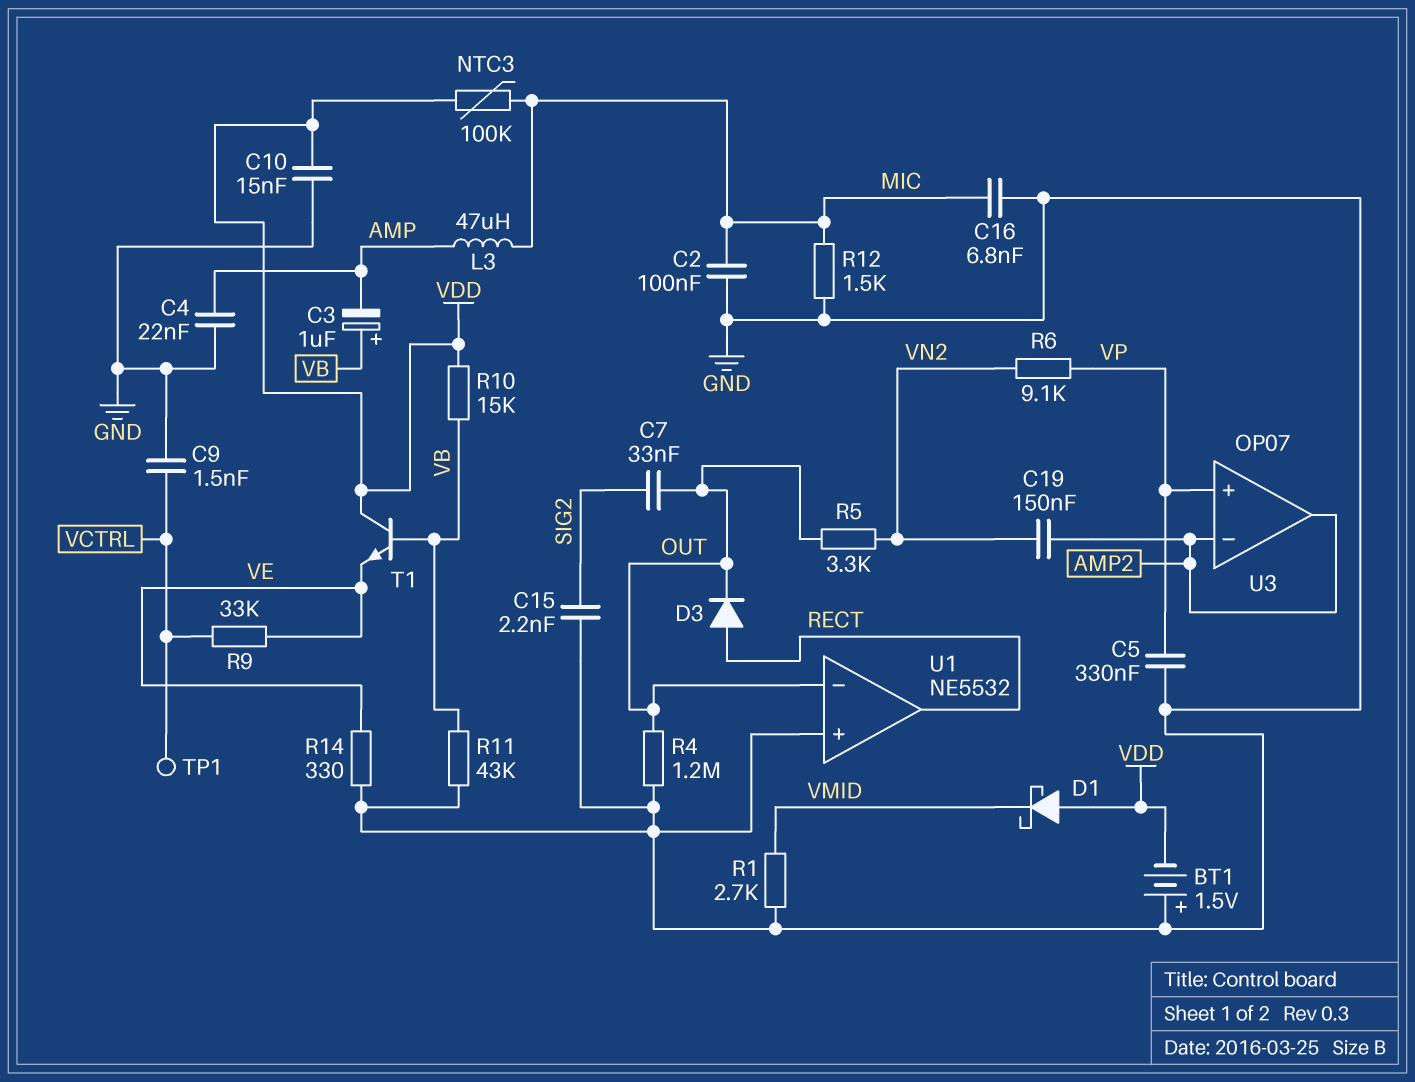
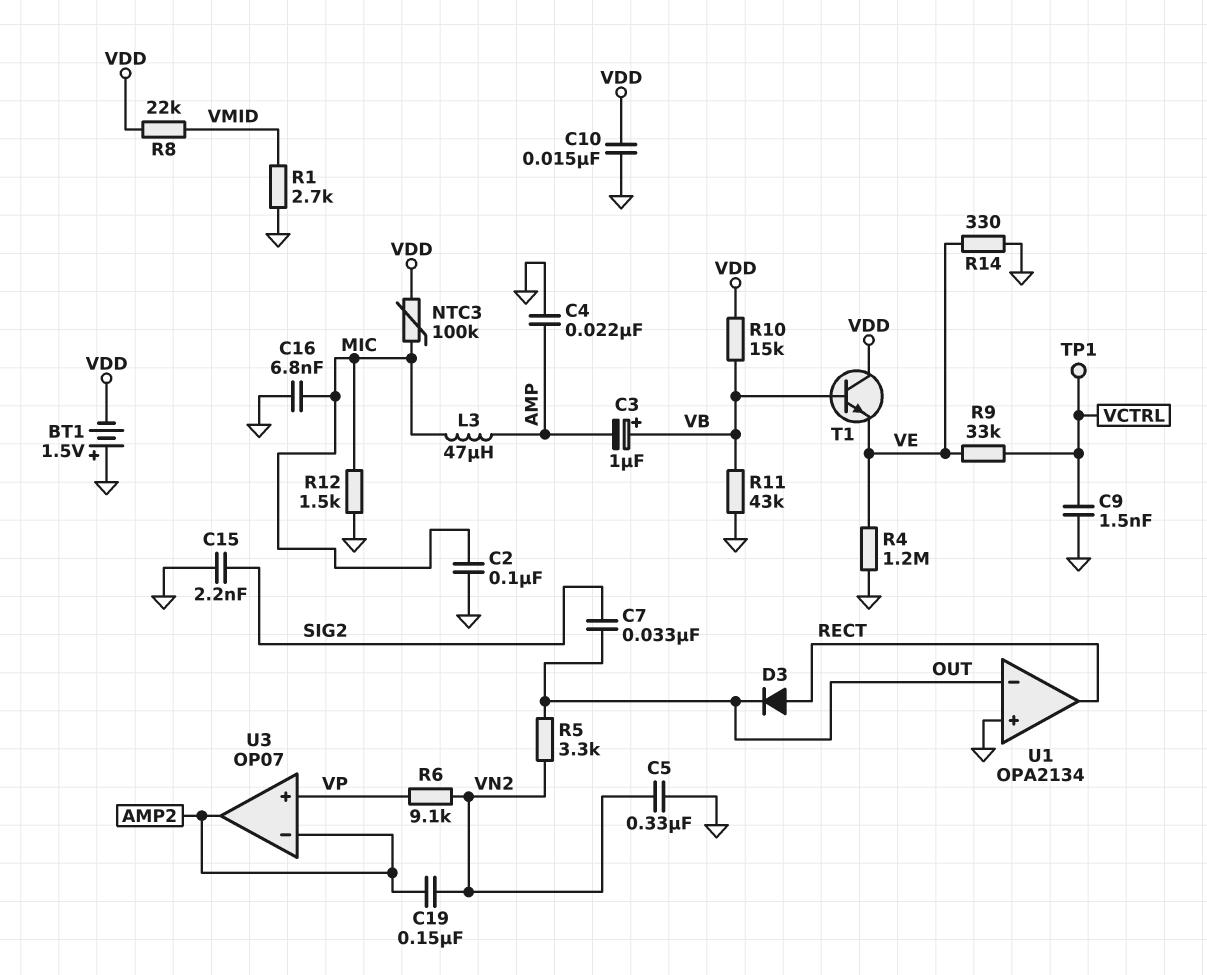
C5: 330nF (GND, VP) -> 330nF (GND, VN2)
D1: schottky (A VDD, K VMID) -> none
R4: 1.2M (GND, OUT) -> 1.2M (GND, VE)
R8: none -> 22k (VDD, VMID)
U1: NE5532 -> OPA2134

